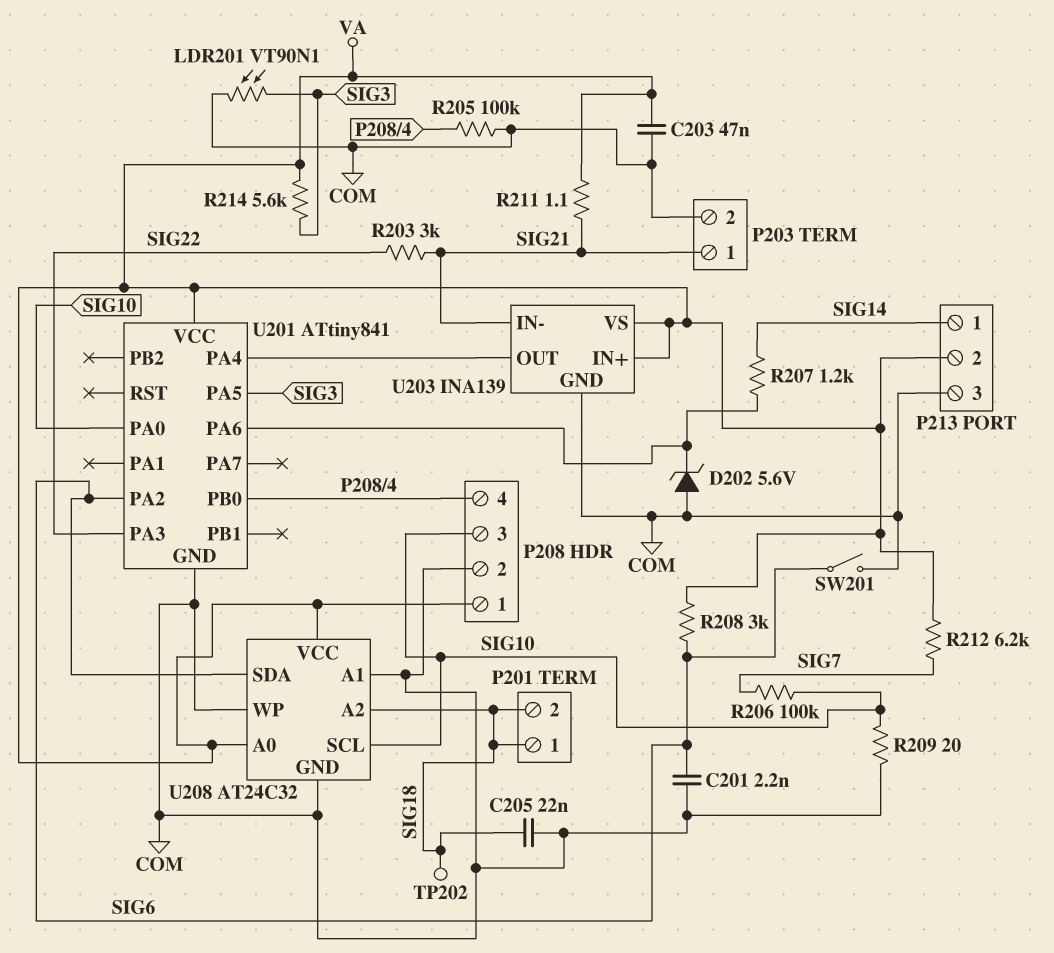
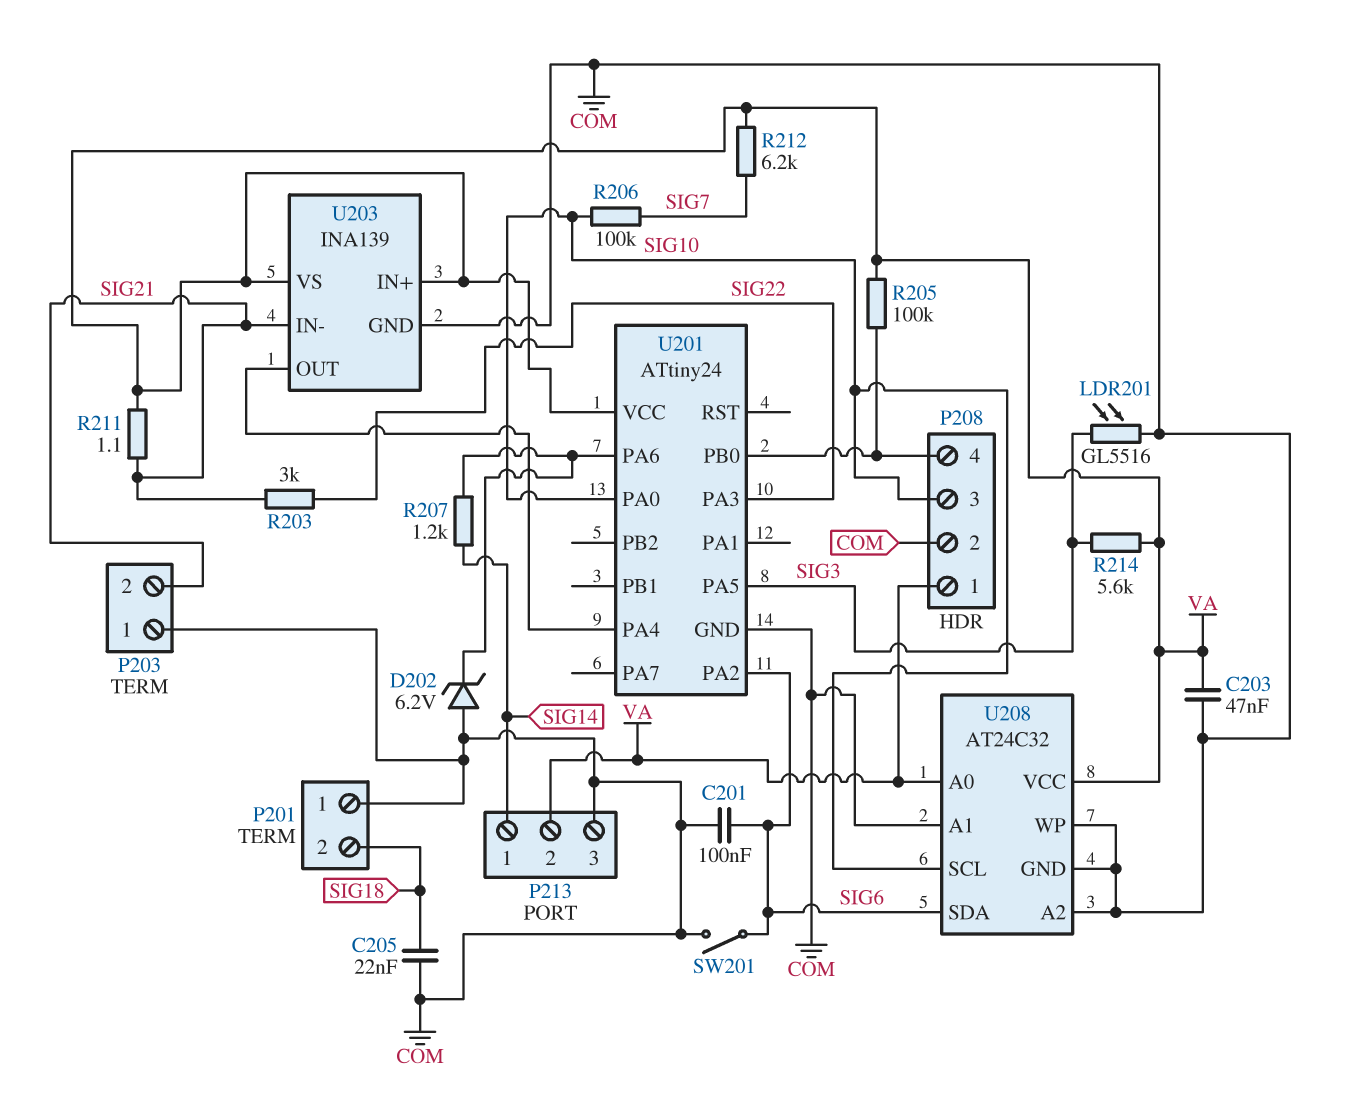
C201: 2.2nF (COM, SIG6) -> 100nF (COM, SIG6)
D202: zener 5.6V (A COM, K U201/PA6) -> zener 6.2V (A COM, K U201/PA6)
LDR201: VT90N1 (COM, SIG3) -> GL5516 (COM, SIG3)
P201 pin 1: SIG18 -> COM
P203 pin 1: SIG21 -> COM
P203 pin 2: COM -> SIG21
R205: 100k (COM, P208/4) -> 100k (P208/4, VA)
R208: 3k (SIG6, VA) -> none
R209: 20 (COM, SIG10) -> none
TP202: test point (SIG18) -> none
U201: ATtiny841 -> ATtiny24
U208 pin A2: SIG18 -> COM

